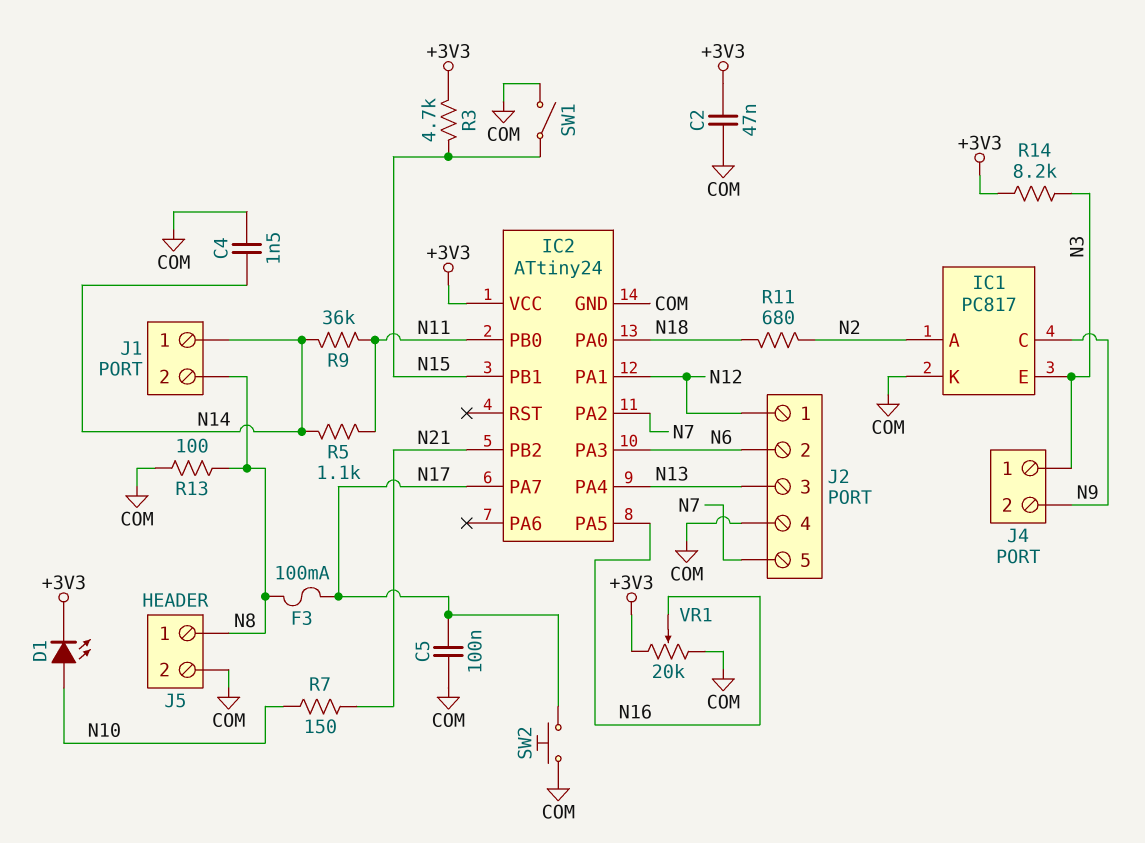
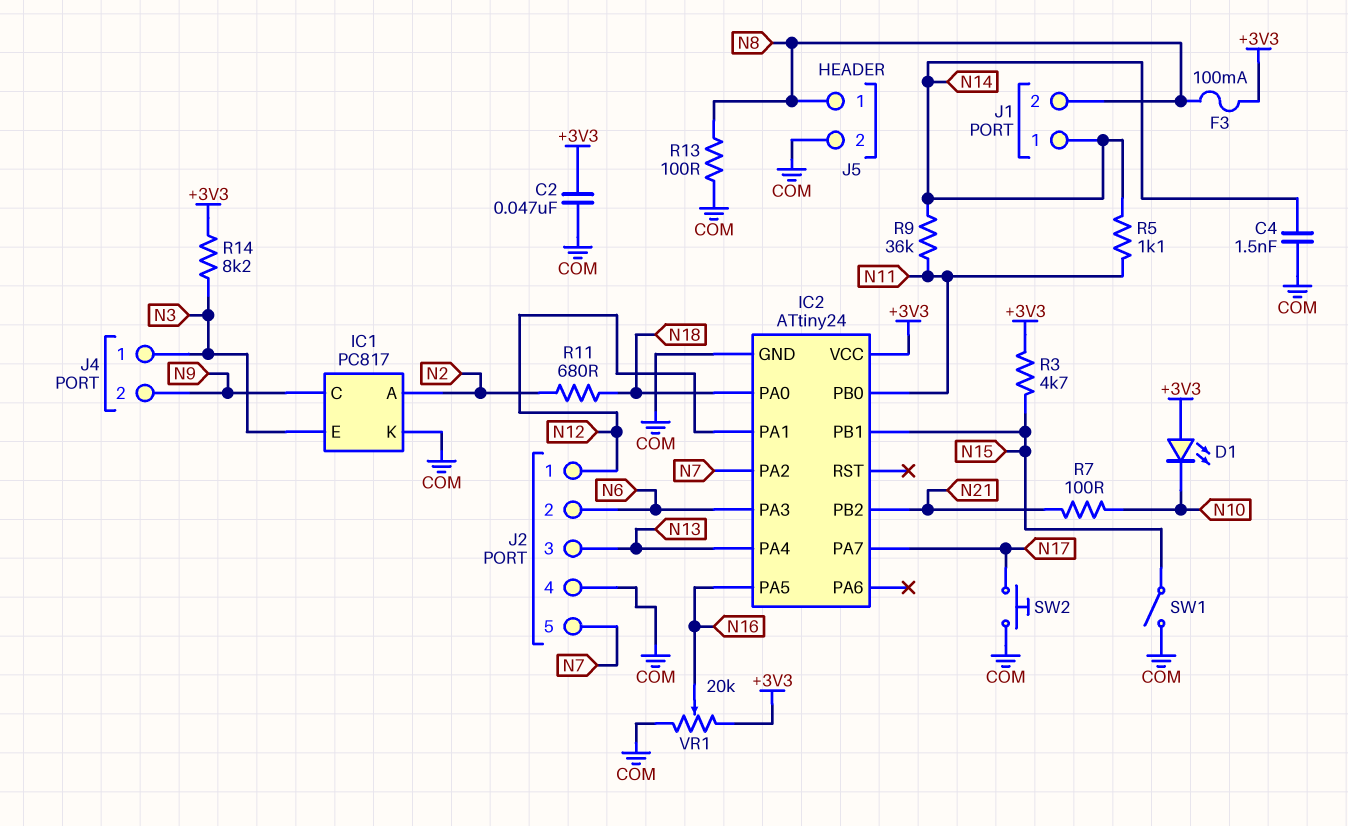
C5: 100nF (COM, N17) -> none
D1: LED (A N10, K +3V3) -> LED (A +3V3, K N10)
F3: 100mA (N8, N17) -> 100mA (+3V3, N8)
R7: 150 (N10, N21) -> 100 (N10, N21)

